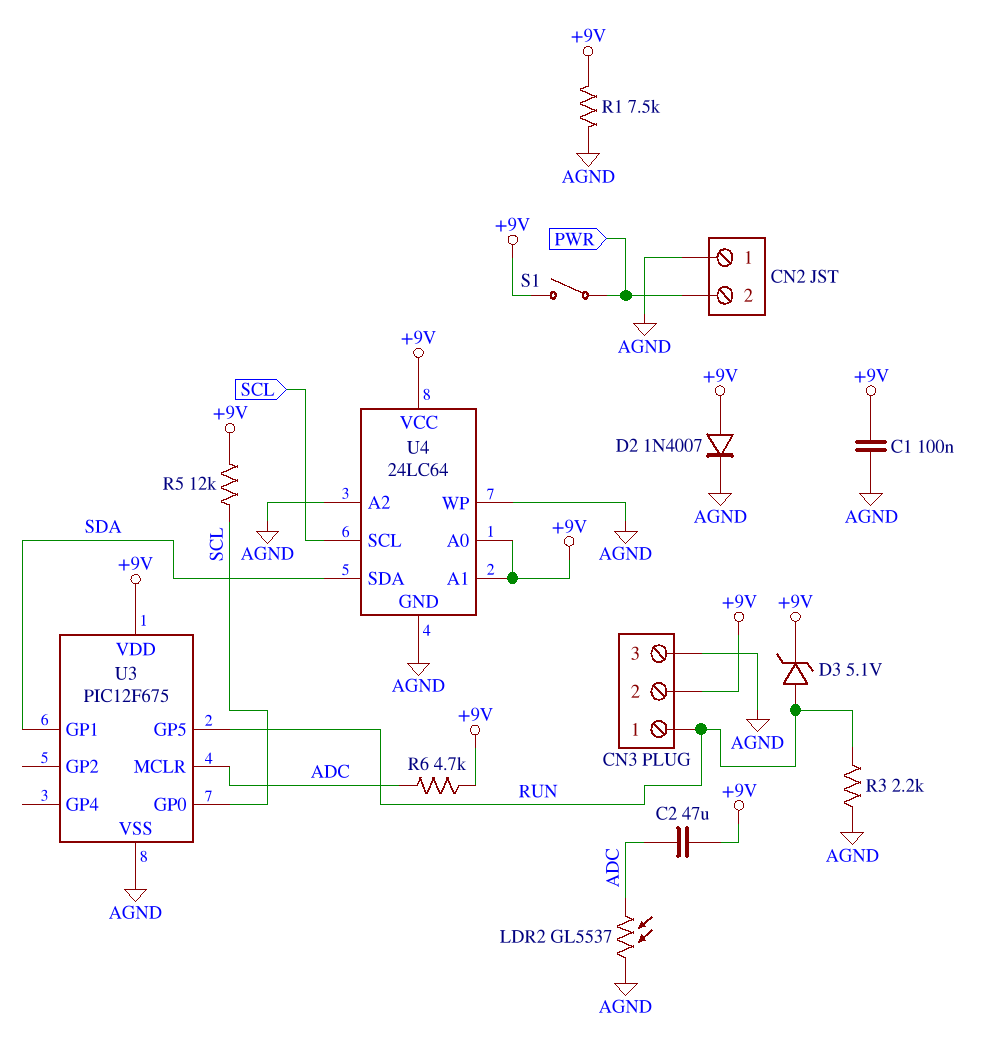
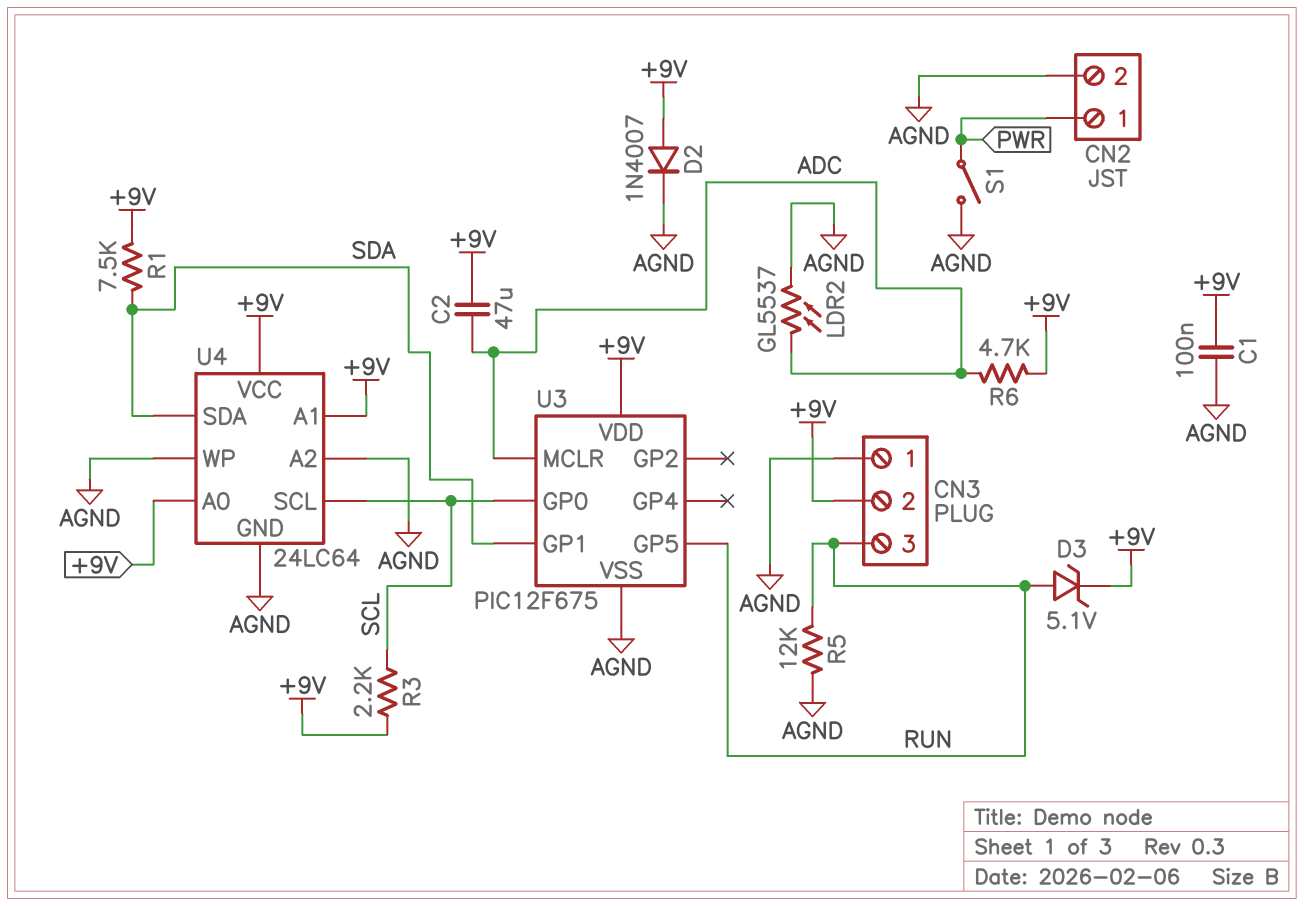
CN2 pin 1: AGND -> PWR
CN2 pin 2: PWR -> AGND
CN3 pin 1: RUN -> AGND
CN3 pin 3: AGND -> RUN
R1: 7.5k (+9V, AGND) -> 7.5k (+9V, SDA)
R3: 2.2k (AGND, RUN) -> 2.2k (+9V, SCL)
R5: 12k (+9V, SCL) -> 12k (AGND, RUN)
S1: switch (+9V, PWR) -> switch (AGND, PWR)

